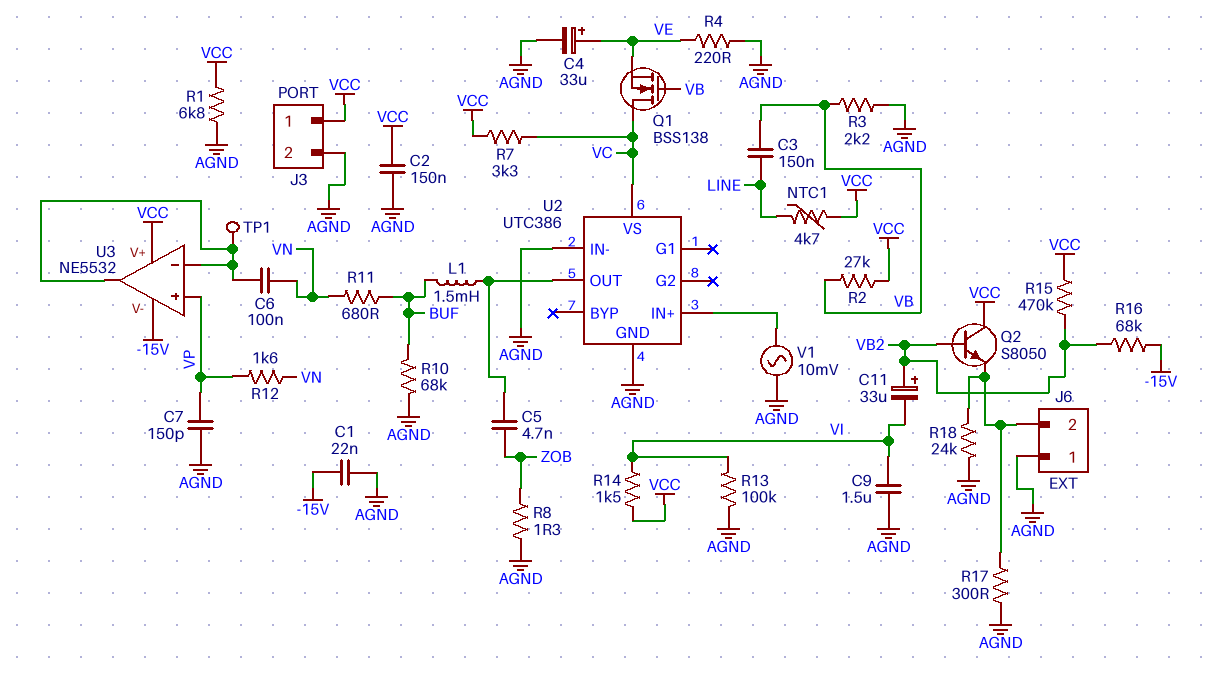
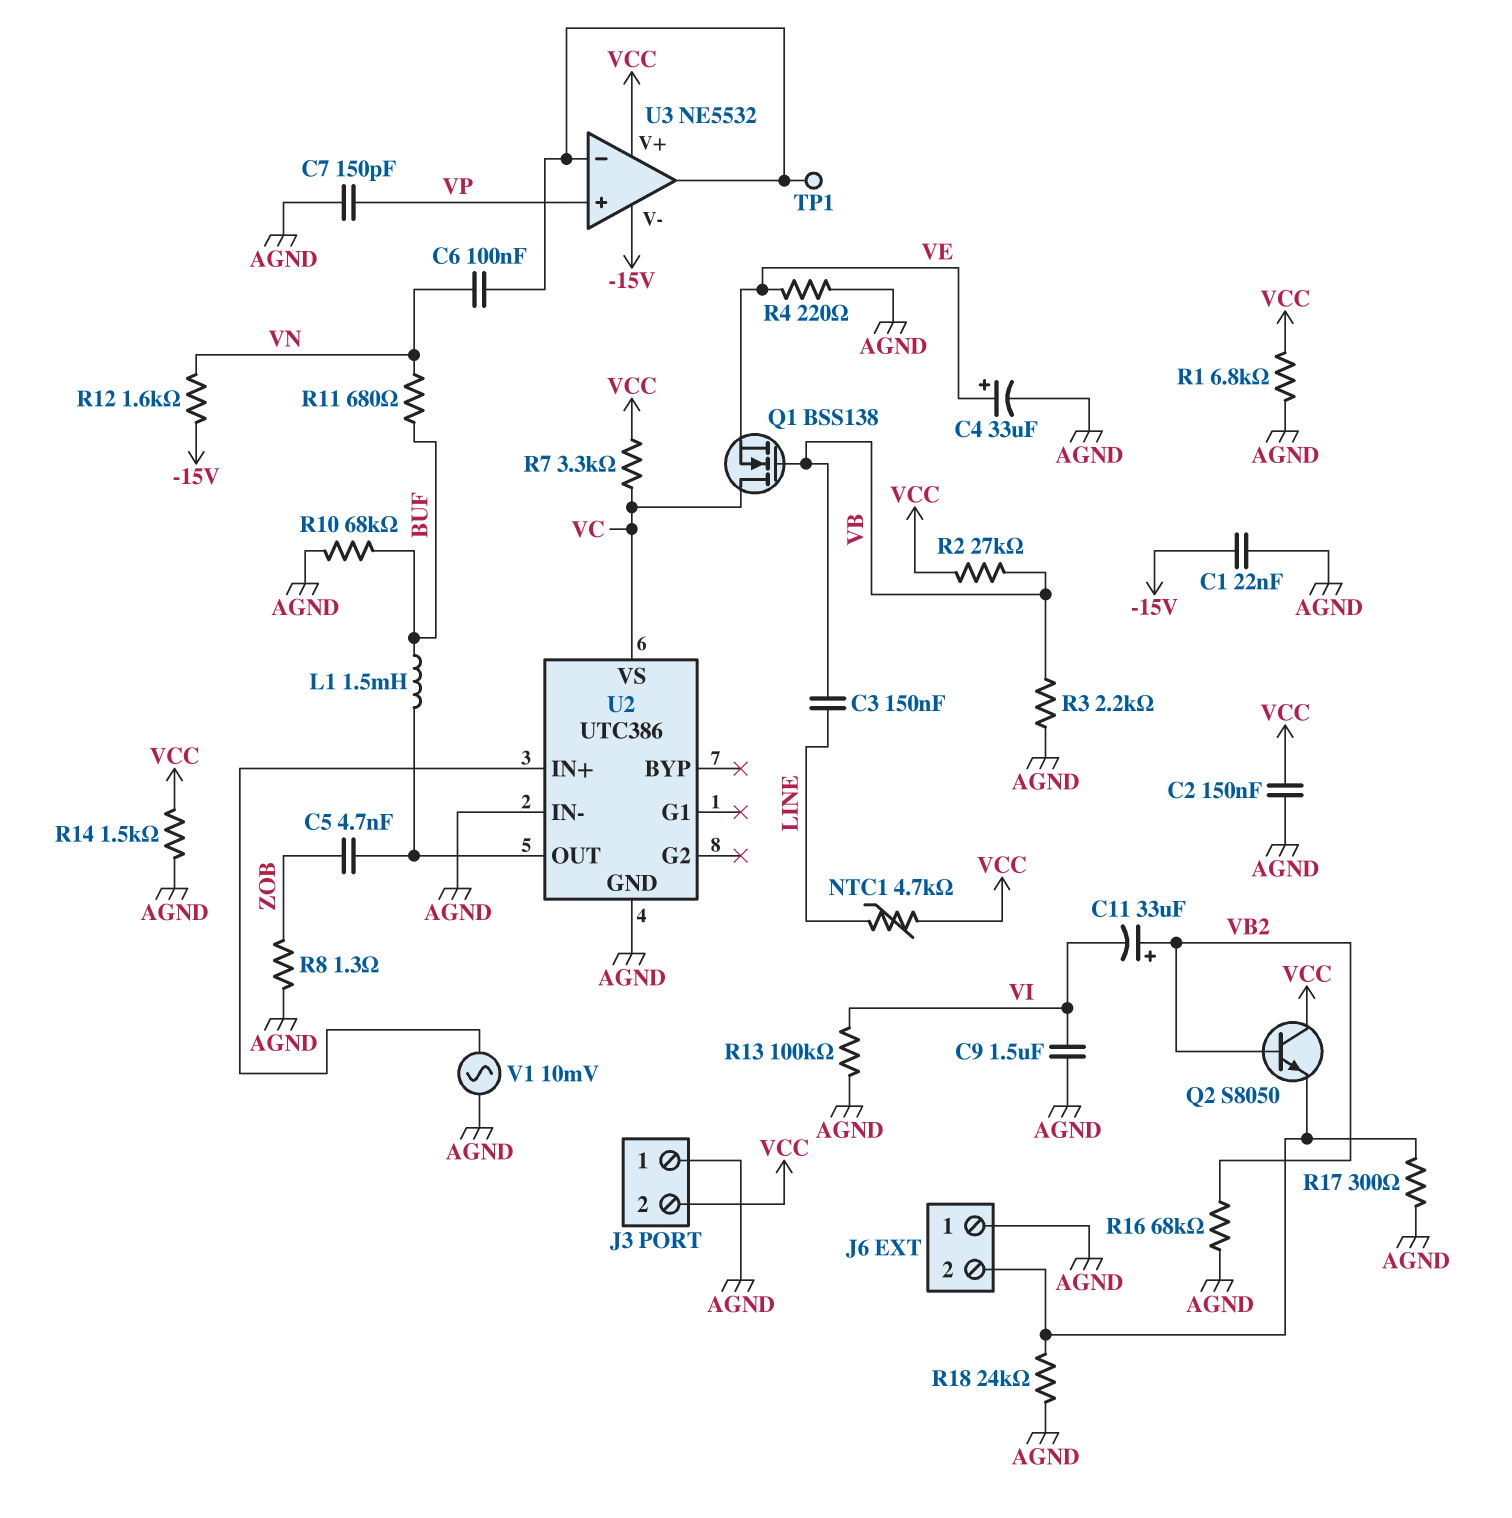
J3 pin 1: VCC -> AGND
J3 pin 2: AGND -> VCC
R12: 1.6k (VN, VP) -> 1.6k (-15V, VN)
R14: 1.5k (VCC, VI) -> 1.5k (AGND, VCC)
R15: 470k (VB2, VCC) -> none
R16: 68k (-15V, VB2) -> 68k (AGND, VB2)

